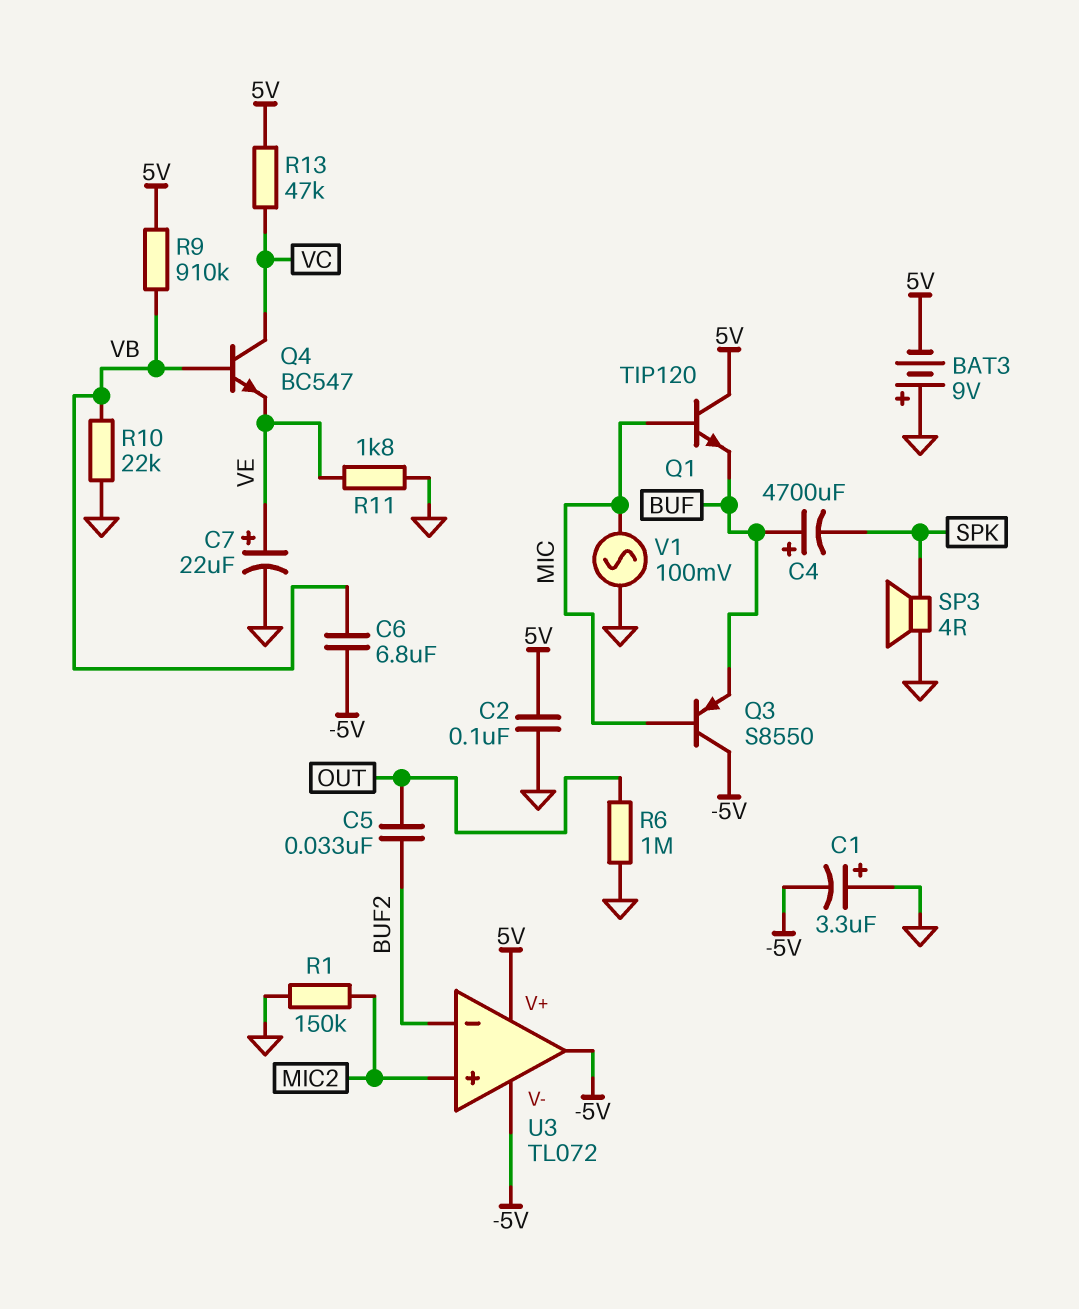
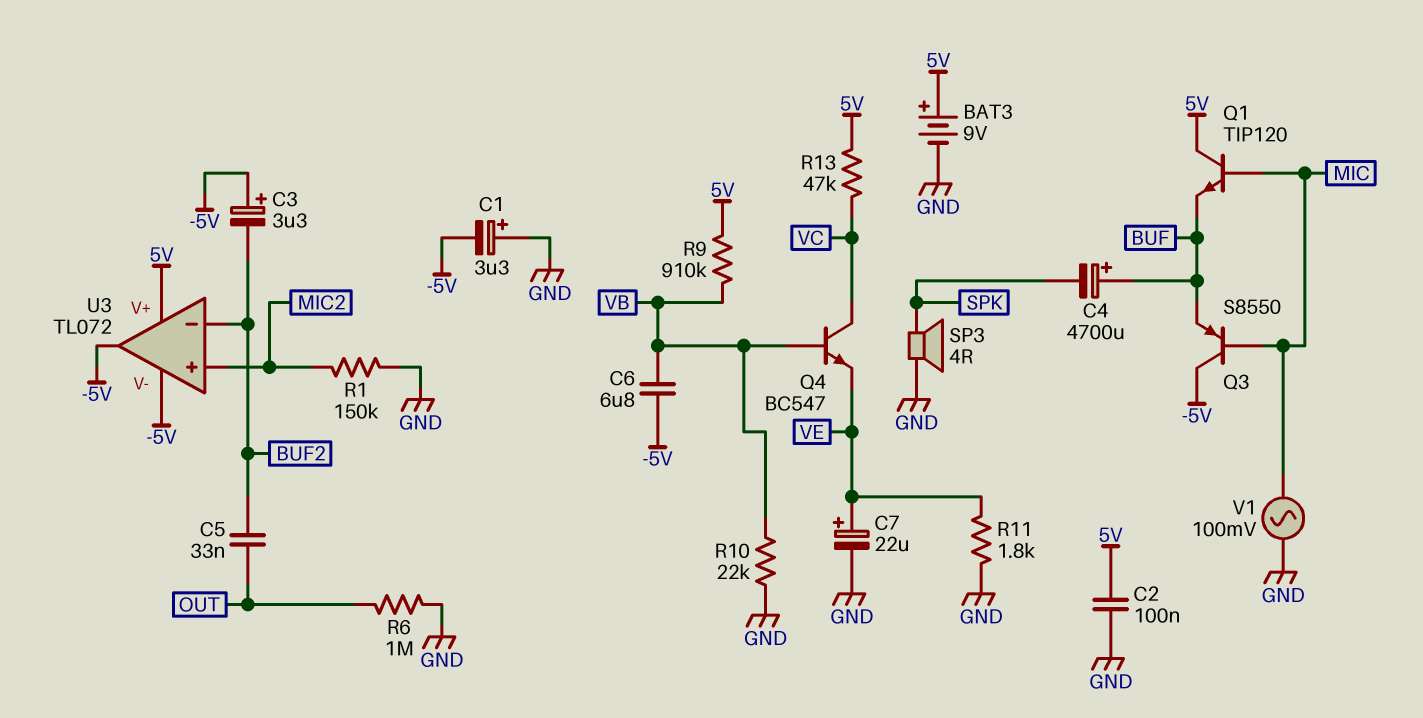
BAT3: 9V (plus GND, minus 5V) -> 9V (plus 5V, minus GND)
C3: none -> 3.3uF (plus -5V, minus BUF2)

